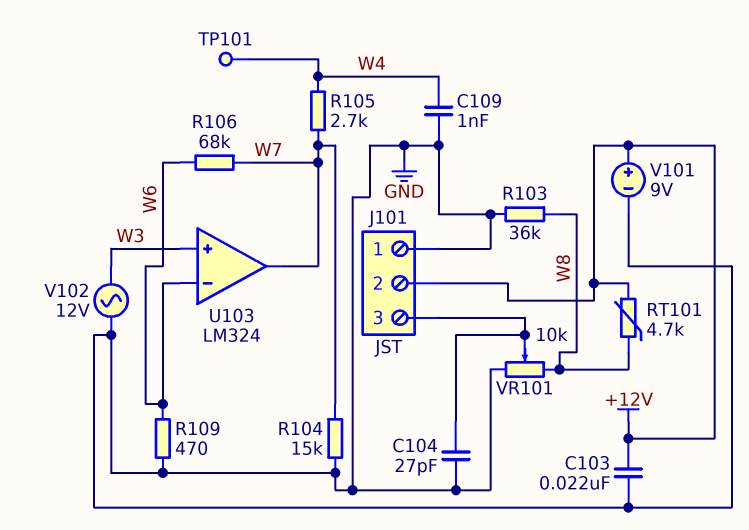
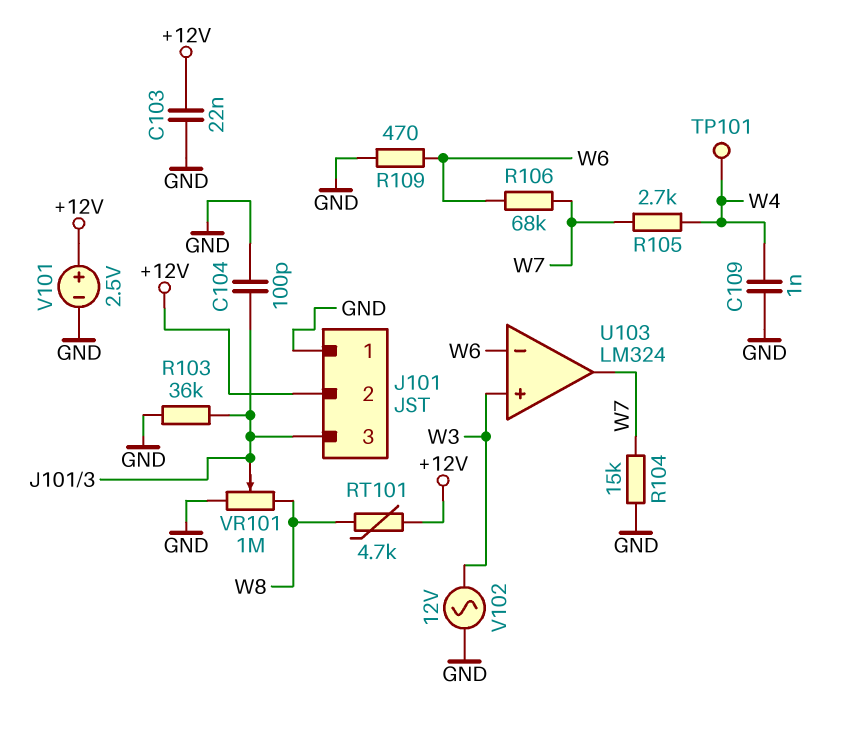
C104: 27pF (GND, J101/3) -> 100pF (GND, J101/3)
R103: 36k (GND, W8) -> 36k (GND, J101/3)
V101: 9V (plus +12V, minus GND) -> 2.5V (plus +12V, minus GND)
VR101: 10k (GND, W8, wiper J101/3) -> 1M (GND, W8, wiper J101/3)

